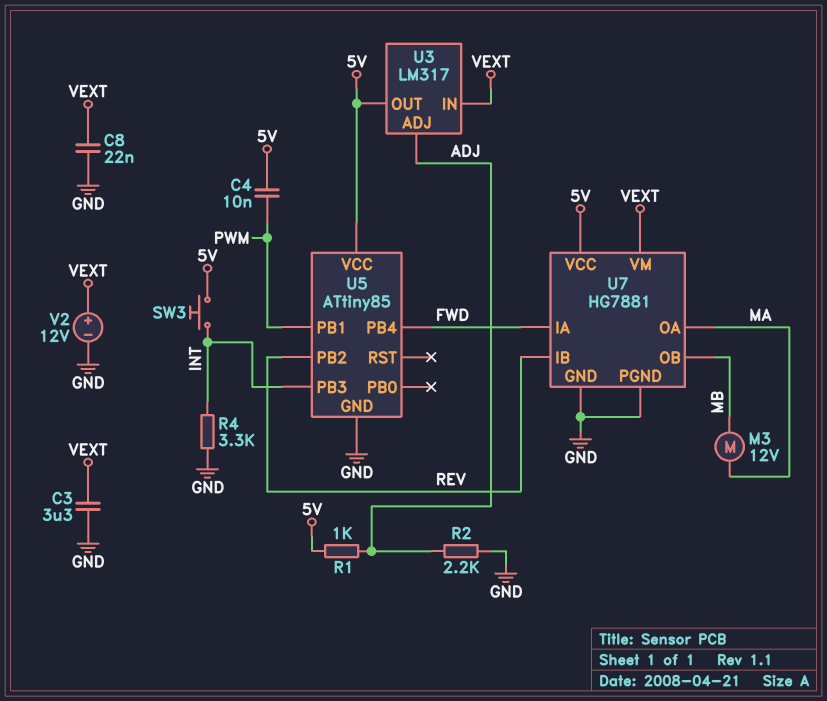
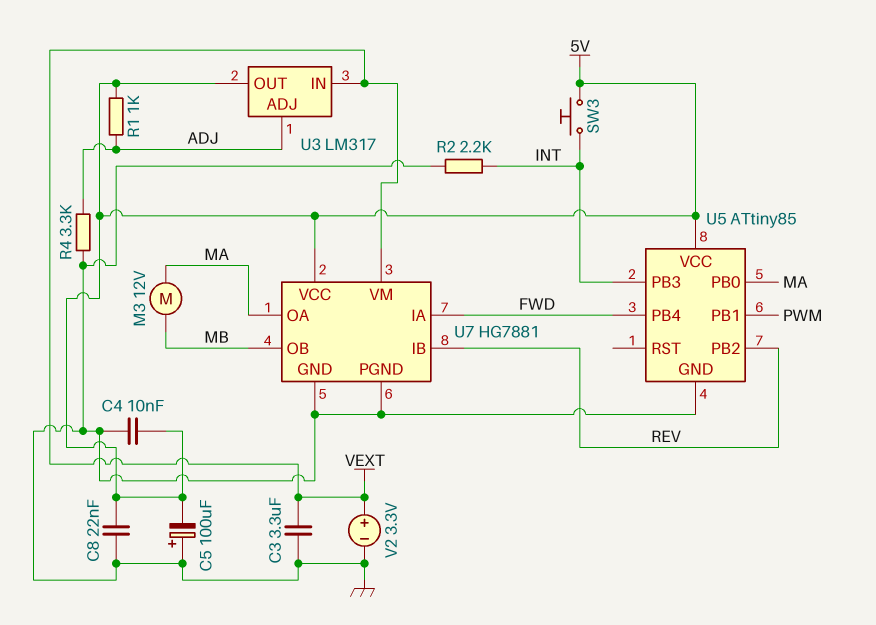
C4: 10nF (5V, PWM) -> 10nF (5V, GND)
C5: none -> 100uF (plus GND, minus 5V)
C8: 22nF (GND, VEXT) -> 22nF (5V, GND)
R2: 2.2k (ADJ, GND) -> 2.2k (GND, INT)
R4: 3.3k (GND, INT) -> 3.3k (ADJ, GND)
U5 pin PB0: none -> MA
V2: 12V (plus VEXT, minus GND) -> 3.3V (plus VEXT, minus GND)

